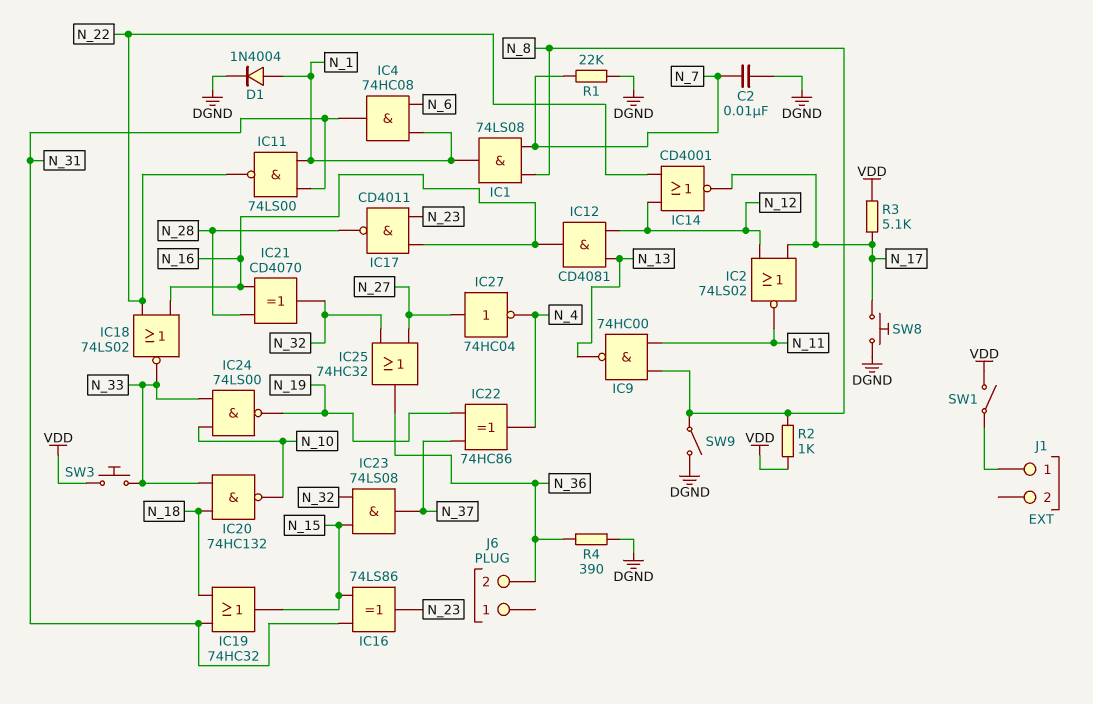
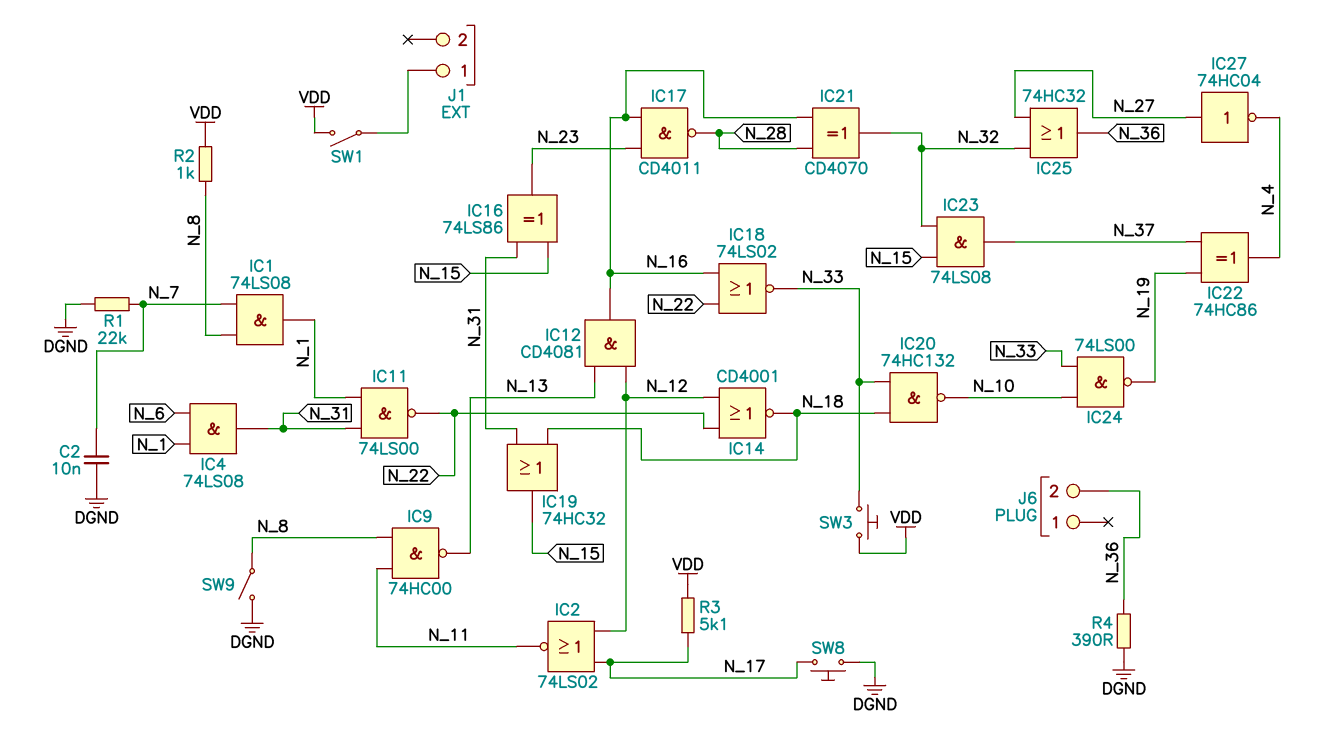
D1: diode 1N4004 (A N_1, K DGND) -> none
IC4: AND 74HC08 (in N_1, in N_6, out N_31) -> AND 74LS08 (in N_1, in N_6, out N_31)
IC14: NOR CD4001 (in N_12, in N_22, out N_17) -> NOR CD4001 (in N_12, in N_22, out N_18)

